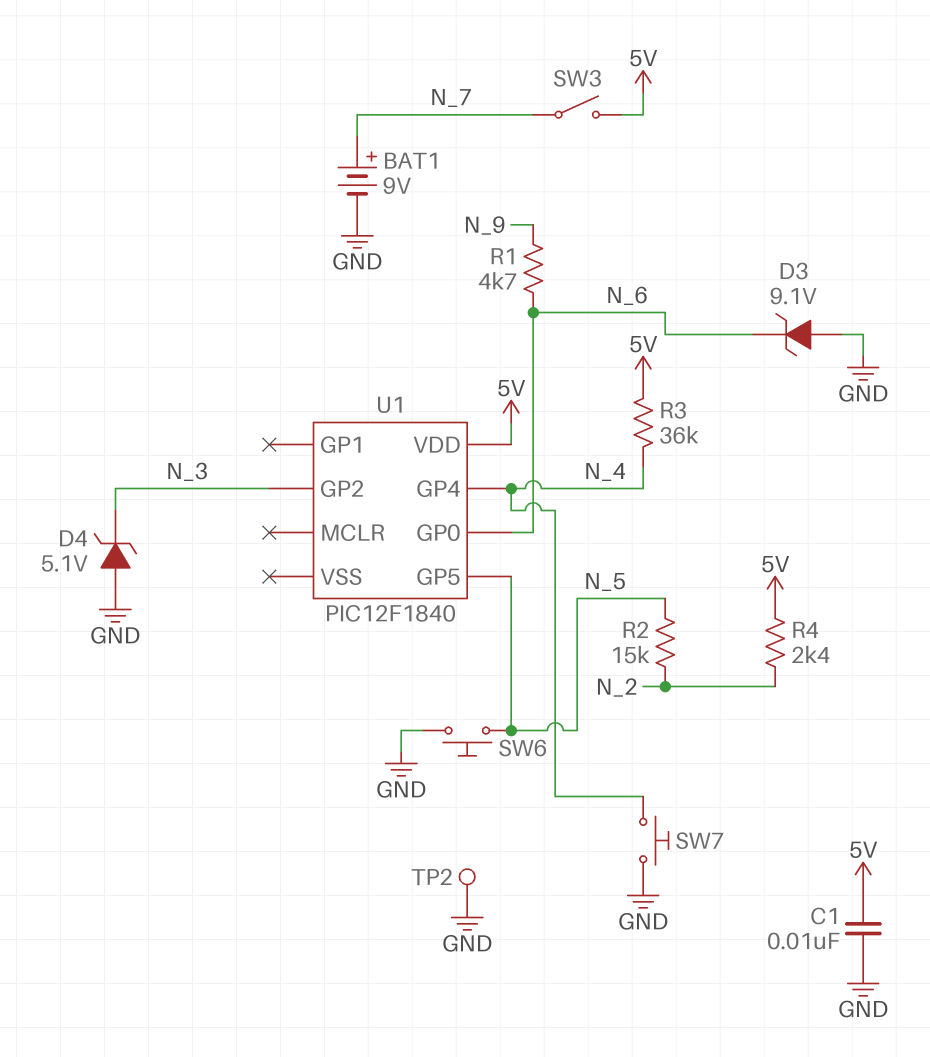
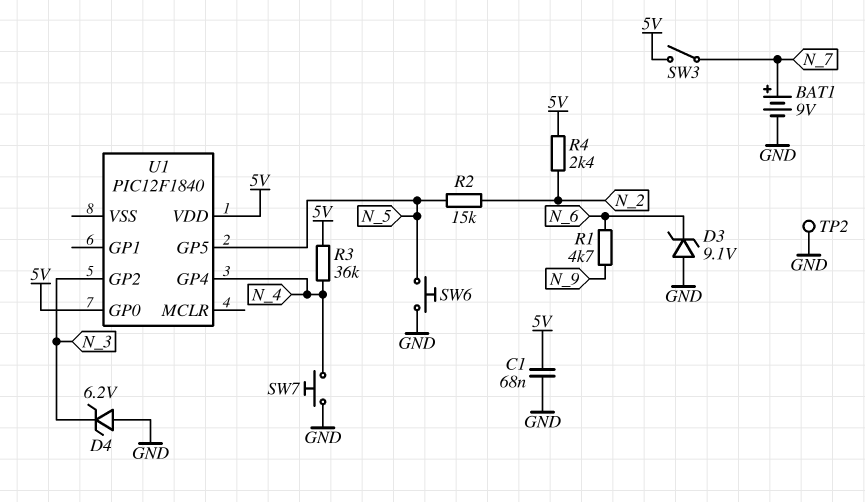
C1: 10nF (5V, GND) -> 68nF (5V, GND)
D4: zener 5.1V (A GND, K N_3) -> zener 6.2V (A GND, K N_3)
U1 pin GP0: N_6 -> 5V

